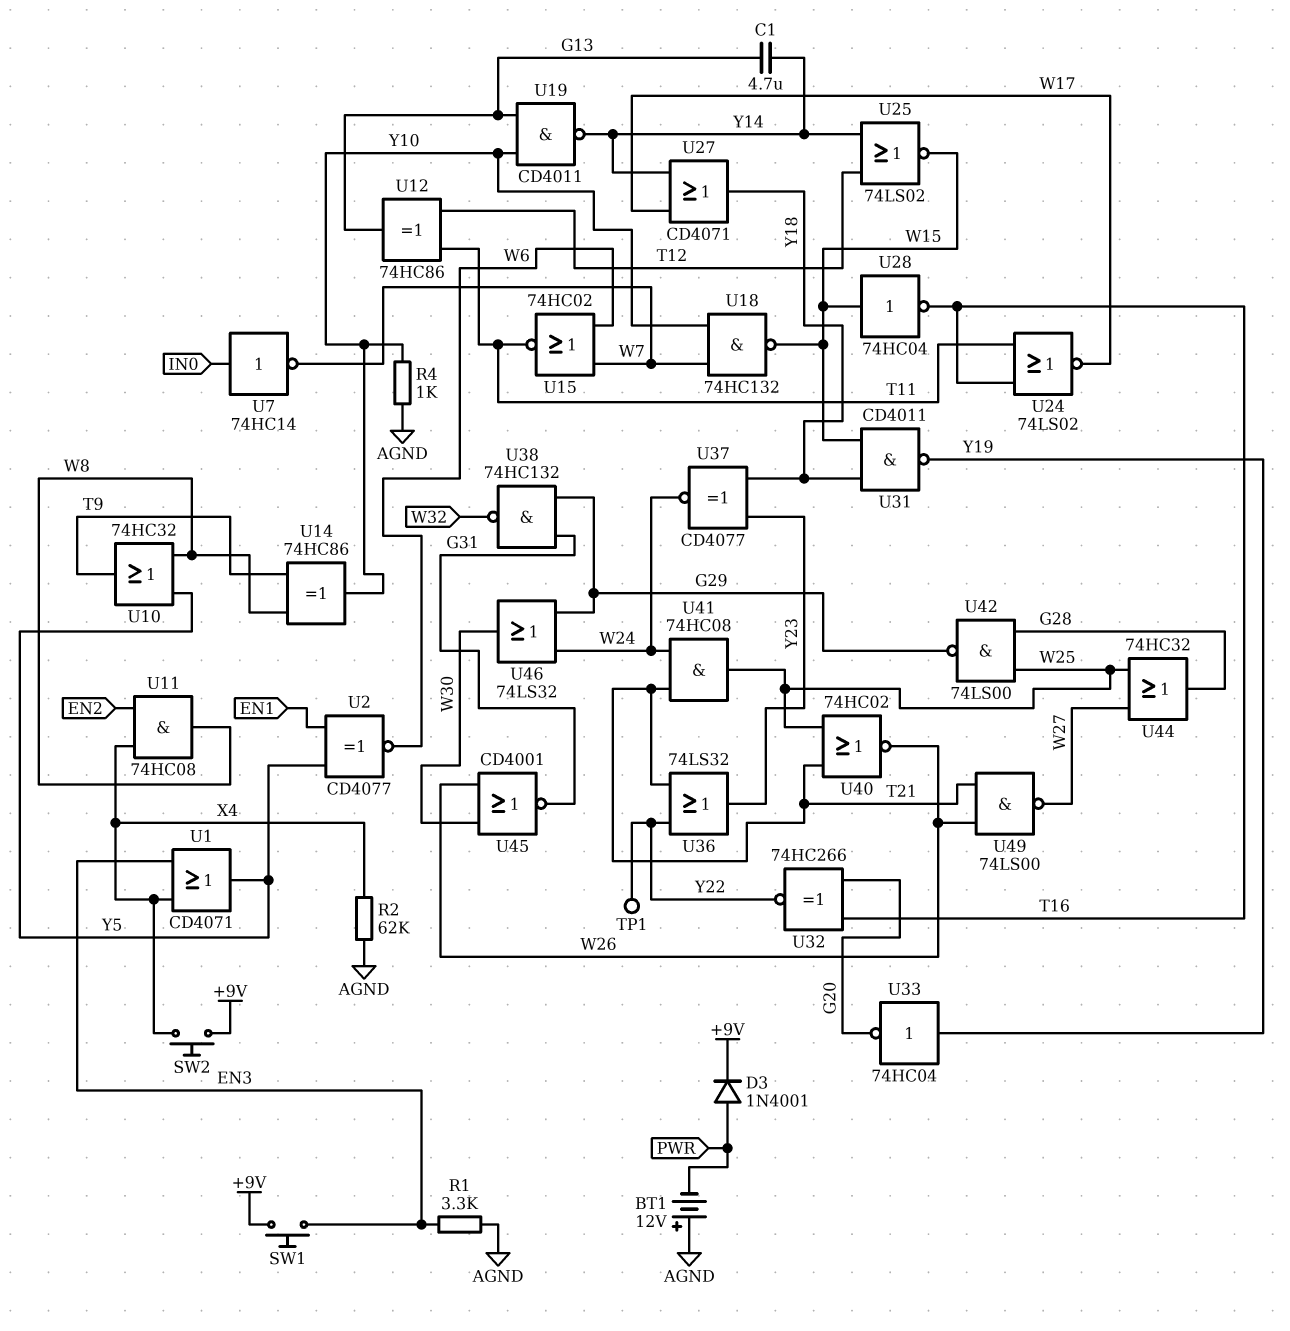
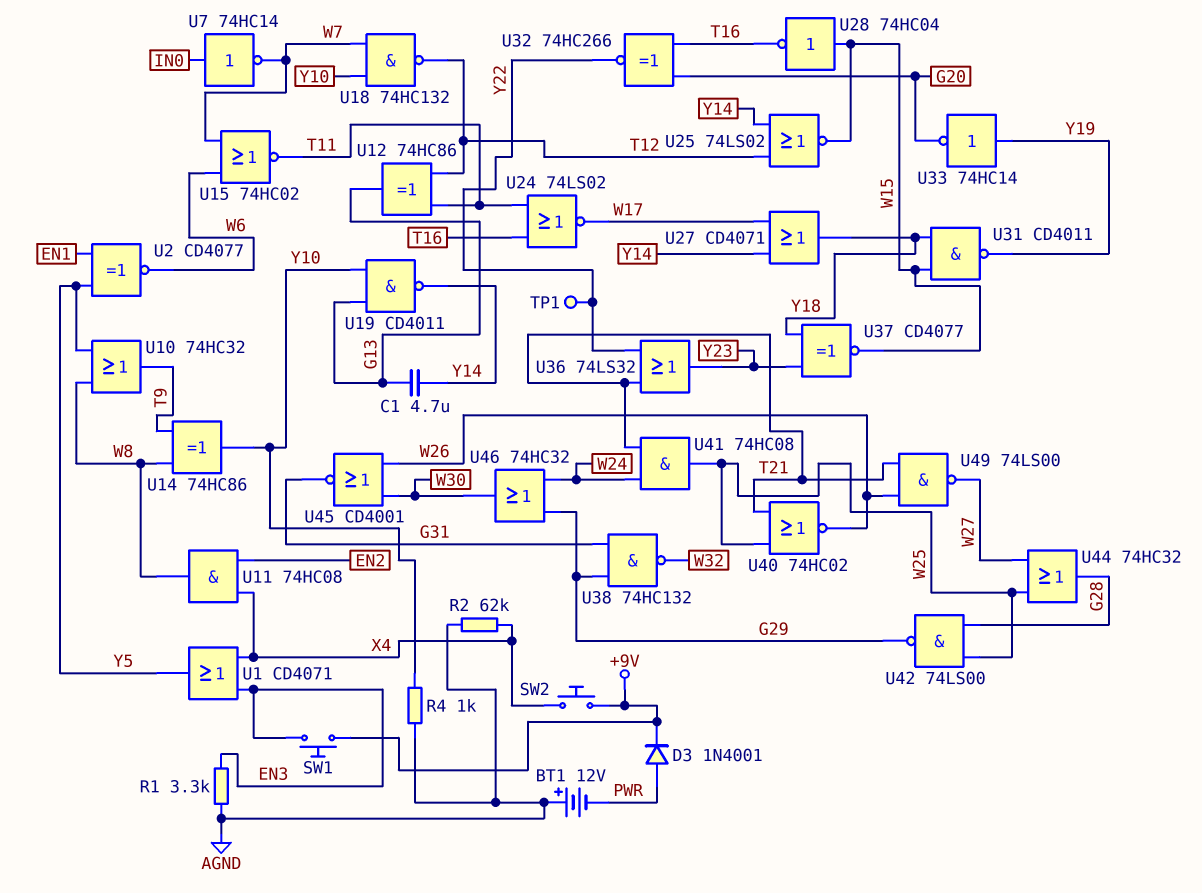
U18: NAND 74HC132 (in W7, in Y10, out W15) -> NAND 74HC132 (in W7, in Y10, out T12)
U33: NOT 74HC04 (in Y19, out G20) -> NOT 74HC14 (in Y19, out G20)
U37: XNOR CD4077 (in Y18, in Y23, out W24) -> XNOR CD4077 (in Y18, in Y23, out W15)
U46: OR 74LS32 (in G29, in W24, out W30) -> OR 74HC32 (in G29, in W24, out W30)

